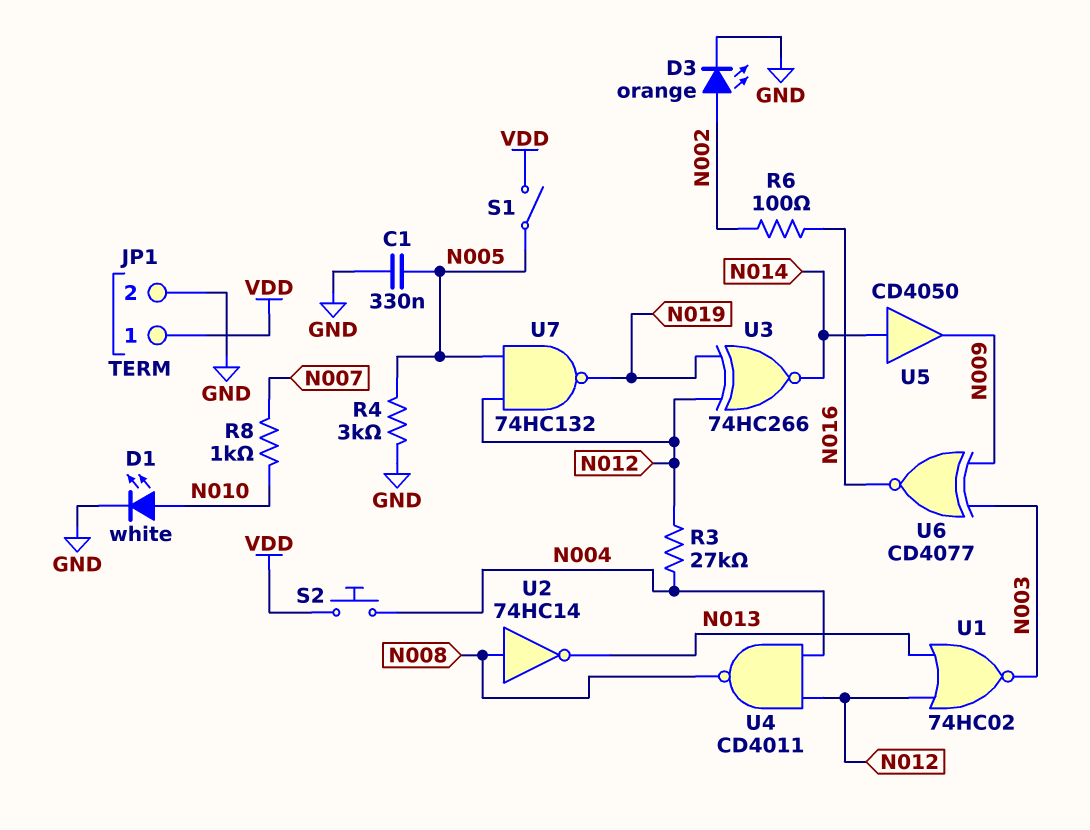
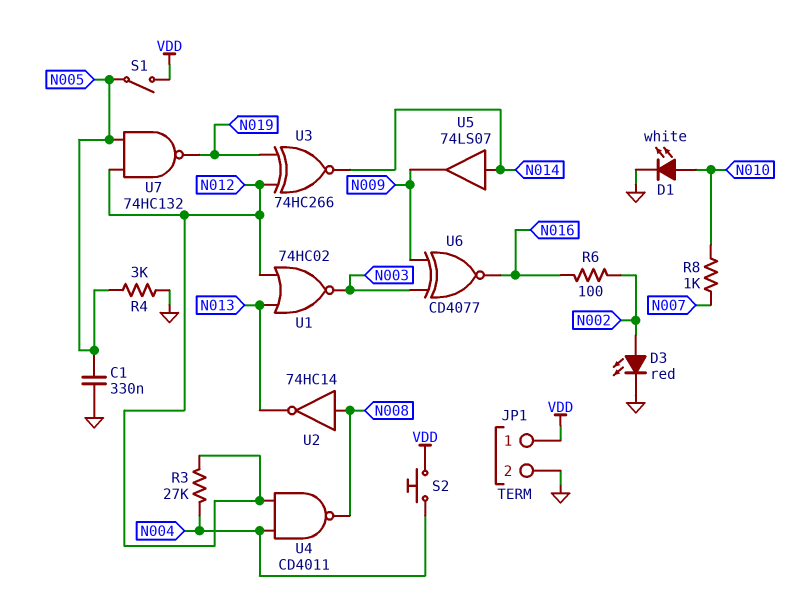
D3: LED orange (A N002, K GND) -> LED red (A N002, K GND)
U5: buffer CD4050 (in N014, out N009) -> buffer 74LS07 (in N014, out N009)

